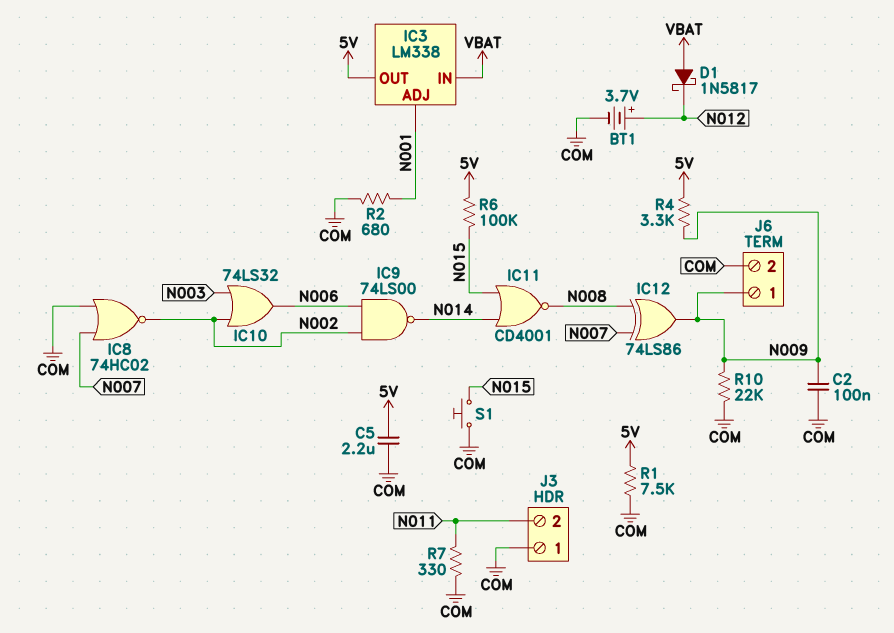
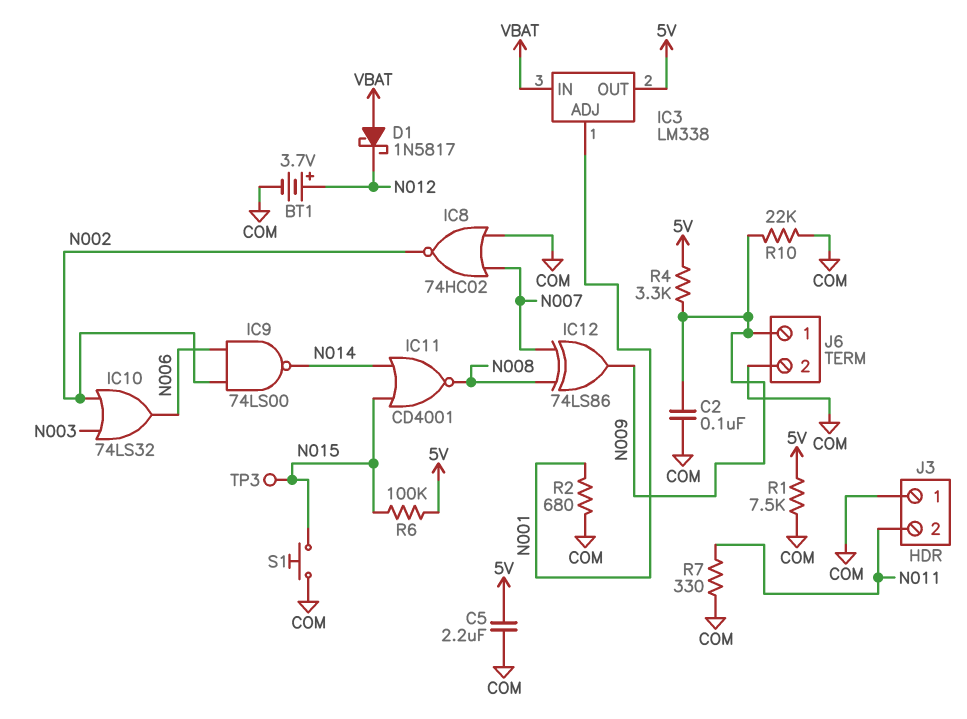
TP3: none -> test point (N015)

